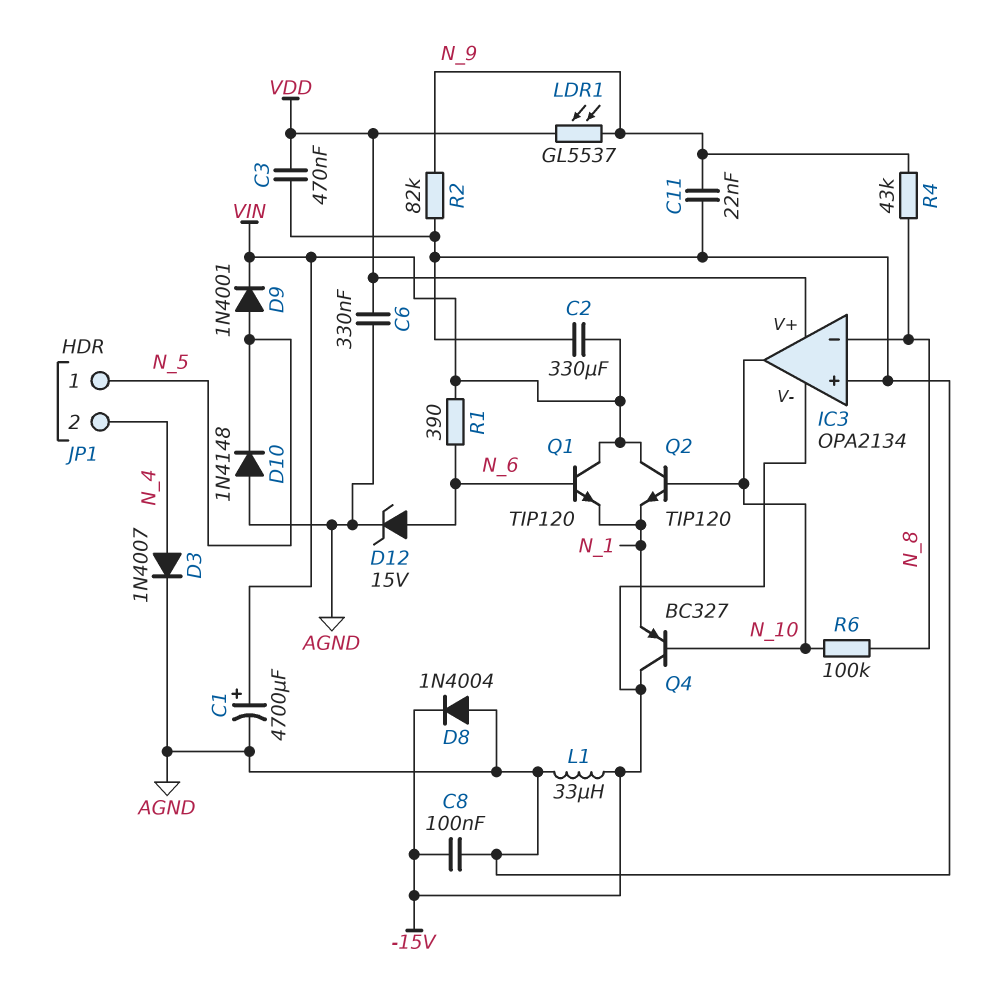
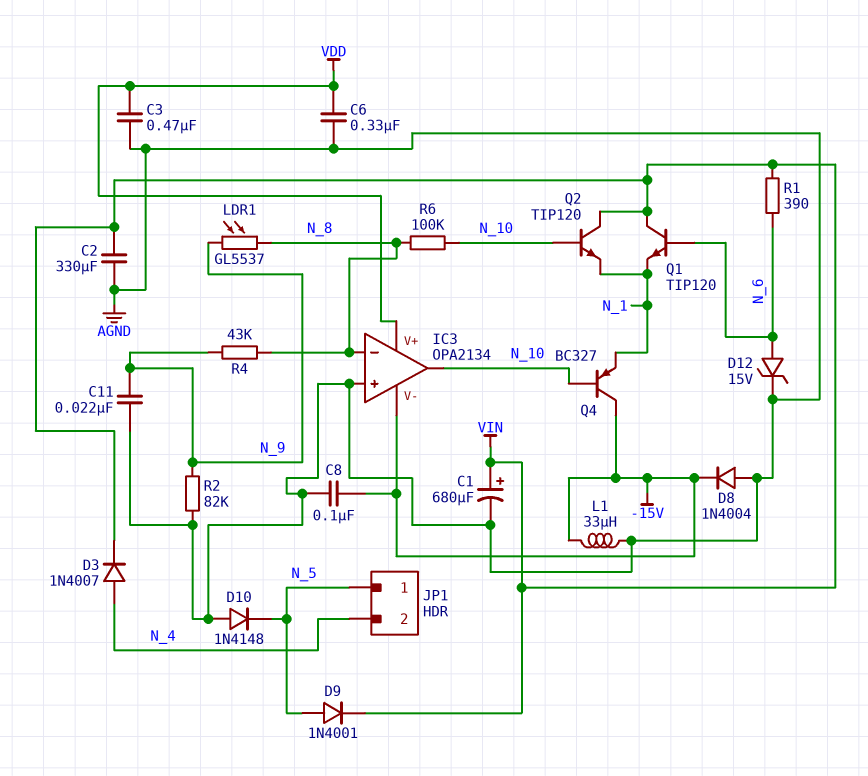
C1: 4700uF (plus VIN, minus AGND) -> 680uF (plus VIN, minus AGND)
D3: diode 1N4007 (A N_4, K AGND) -> diode 1N4007 (A N_4, K VIN)
LDR1: GL5537 (N_9, VDD) -> GL5537 (N_8, N_9)

